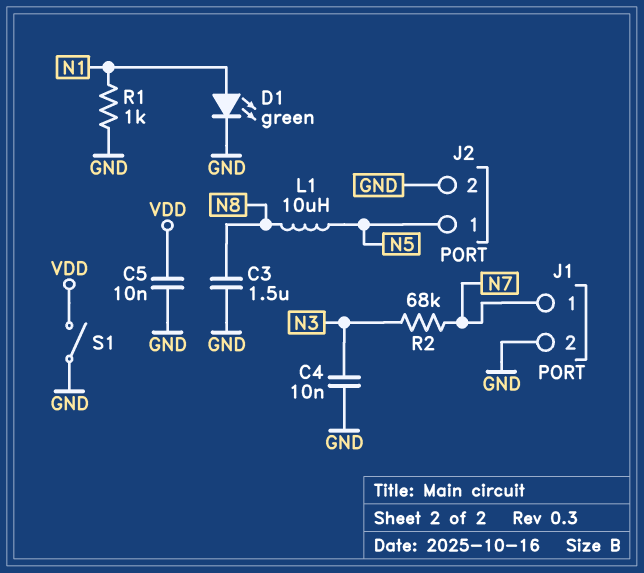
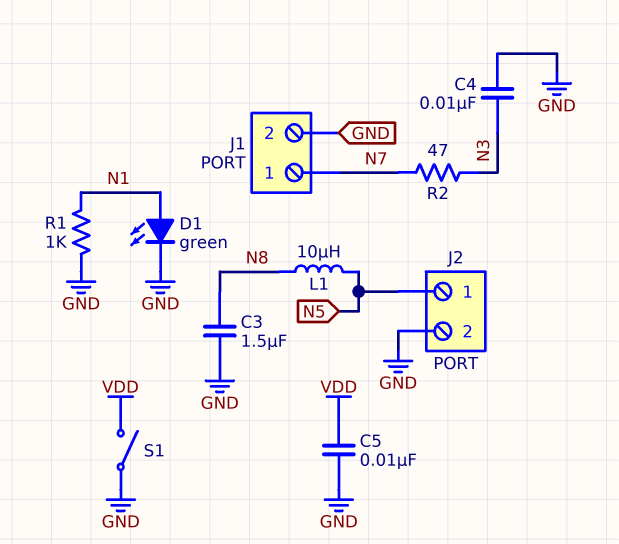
R2: 68k (N3, N7) -> 47 (N3, N7)

